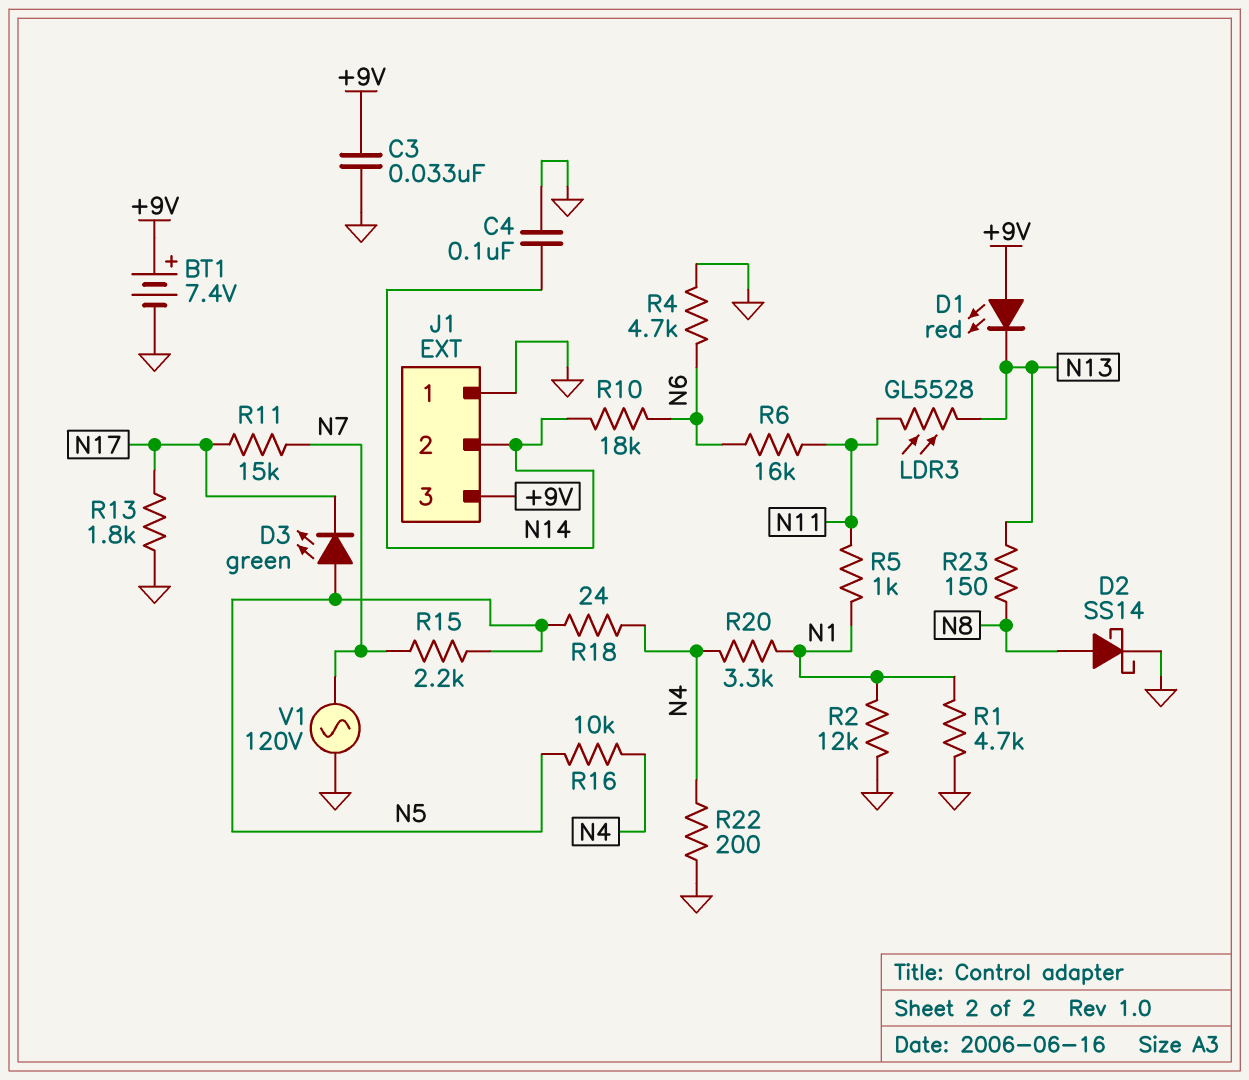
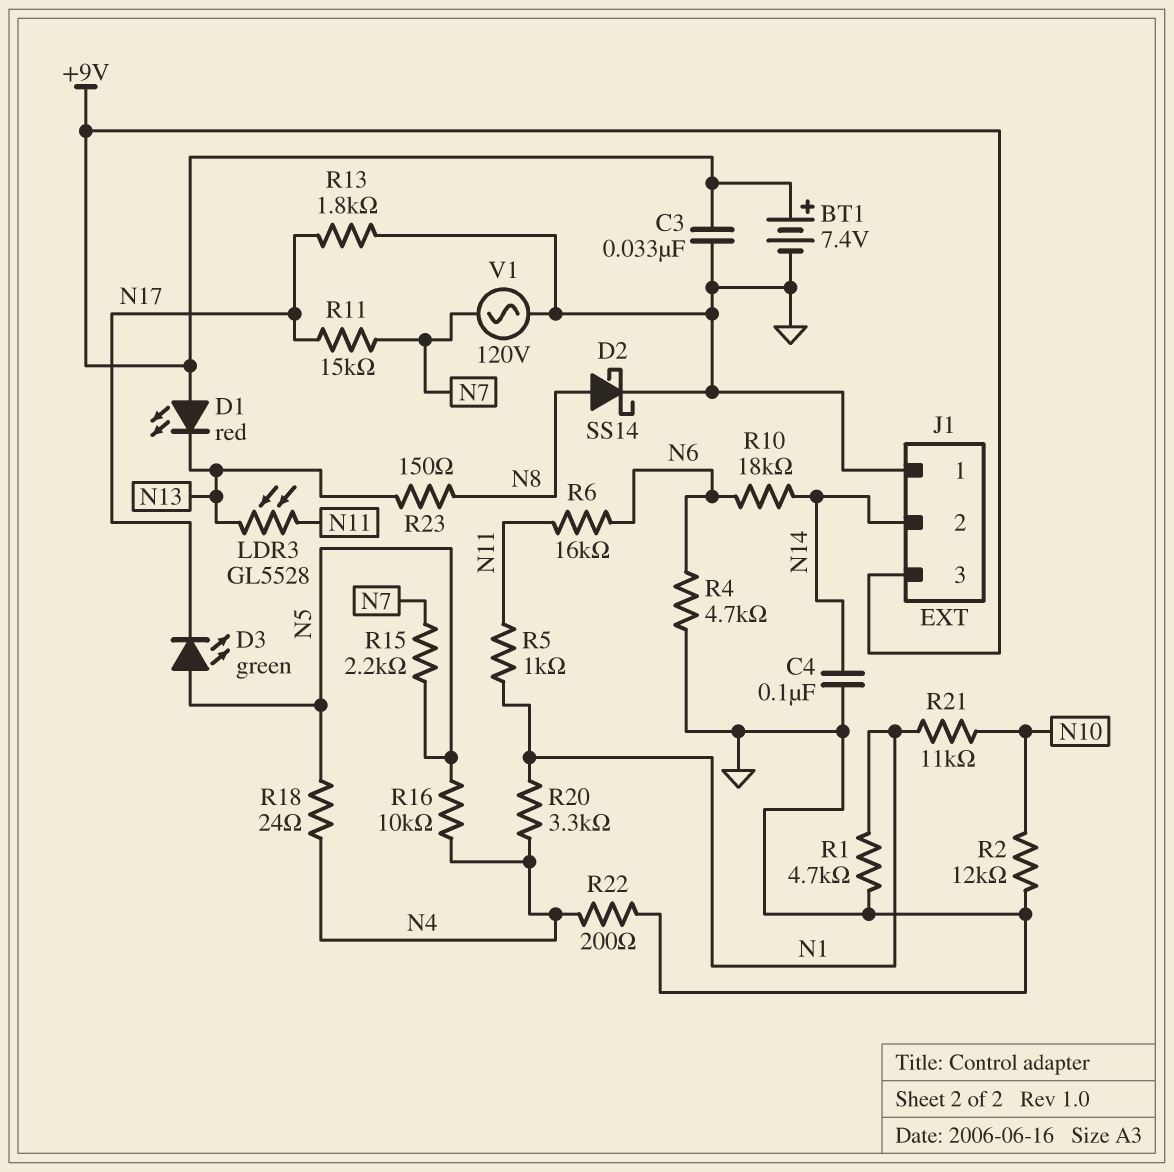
R2: 12k (GND, N1) -> 12k (GND, N10)
R21: none -> 11k (N1, N10)

